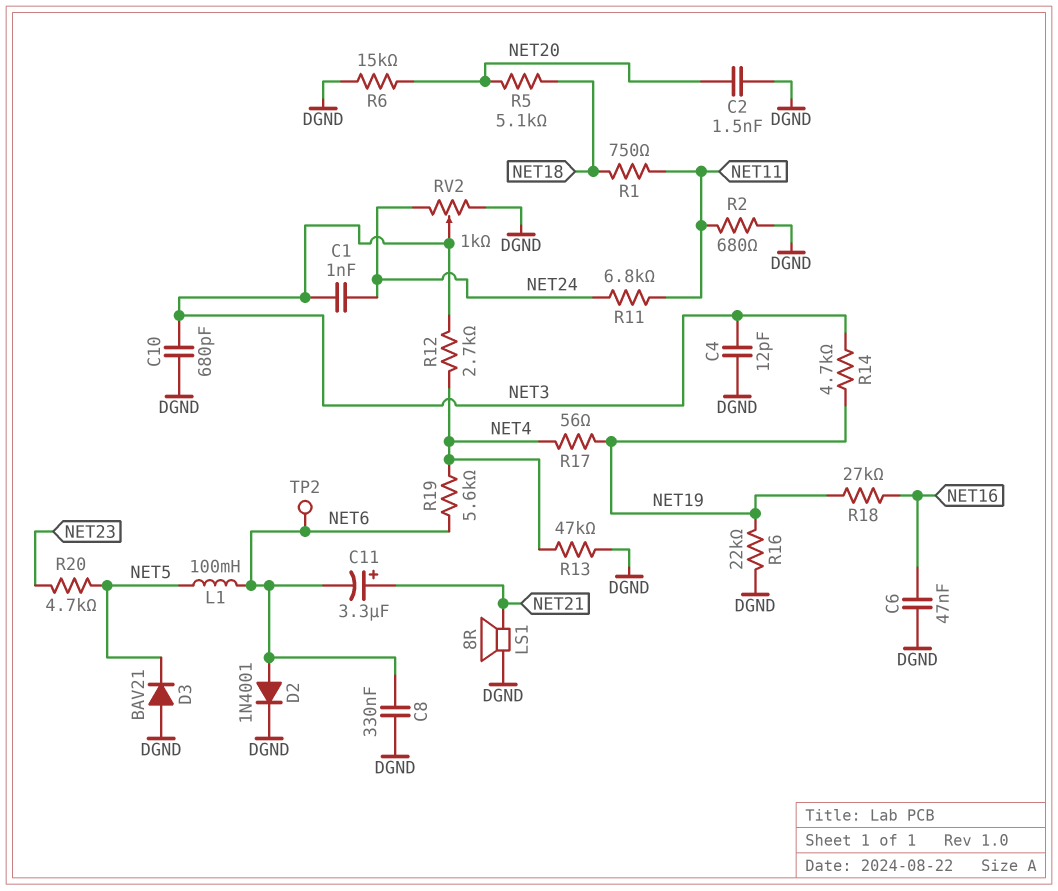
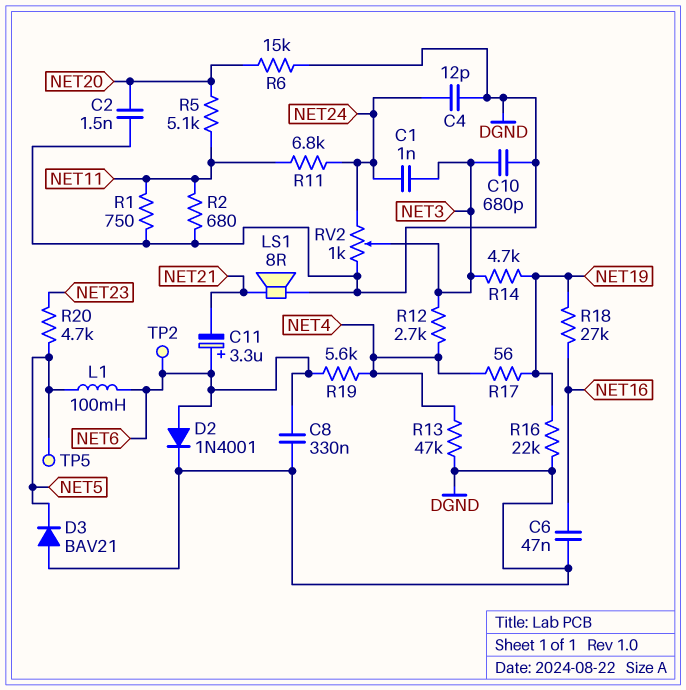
C4: 12pF (DGND, NET3) -> 12pF (DGND, NET24)
C11: 3.3uF (plus NET21, minus NET6) -> 3.3uF (plus NET6, minus NET21)
R1: 750 (NET11, NET18) -> 750 (DGND, NET11)
R5: 5.1k (NET18, NET20) -> 5.1k (NET11, NET20)
TP5: none -> test point (NET5)

